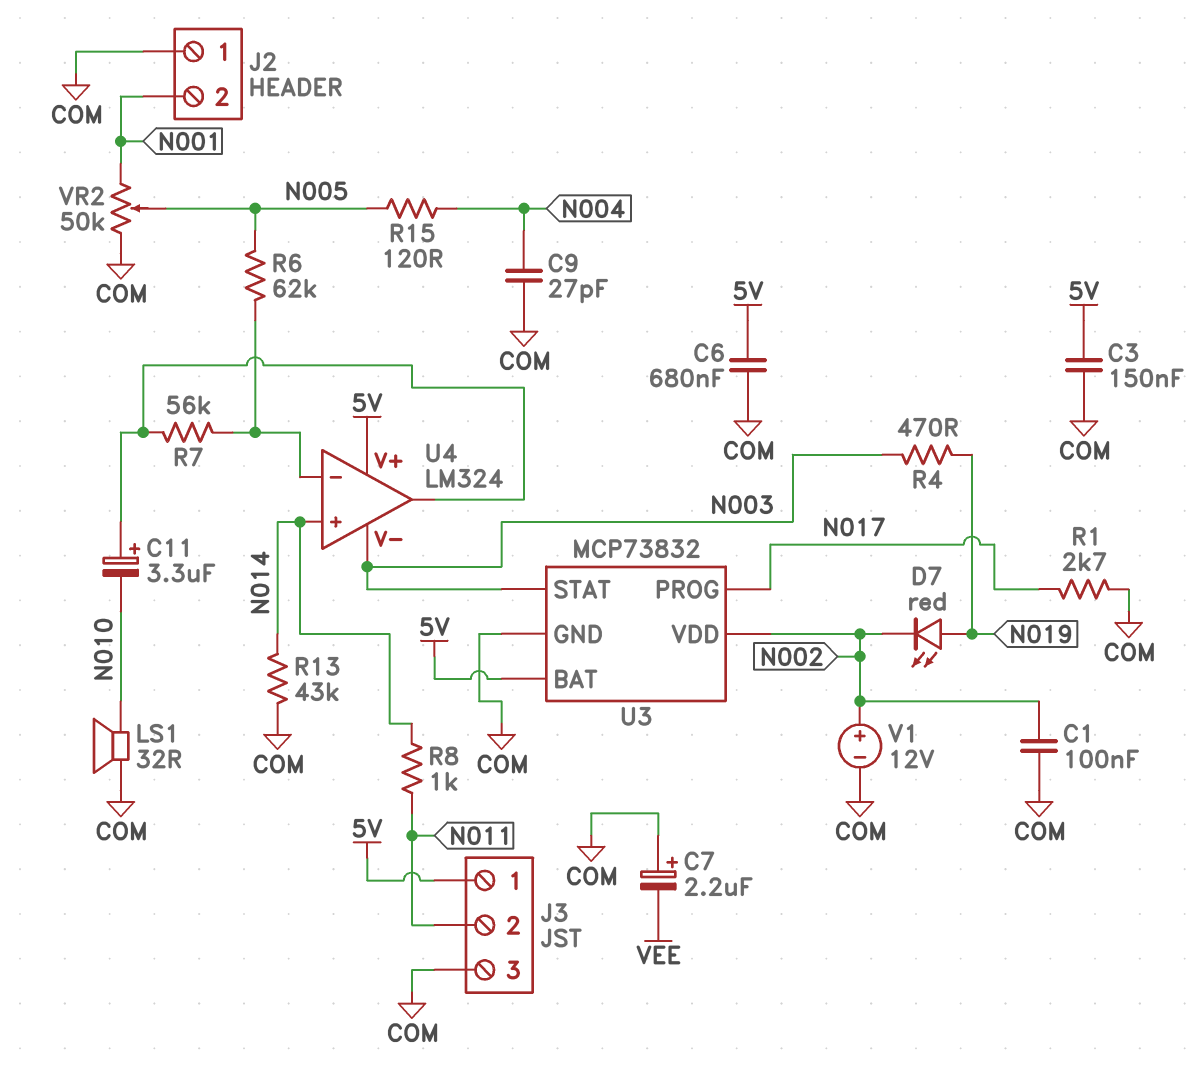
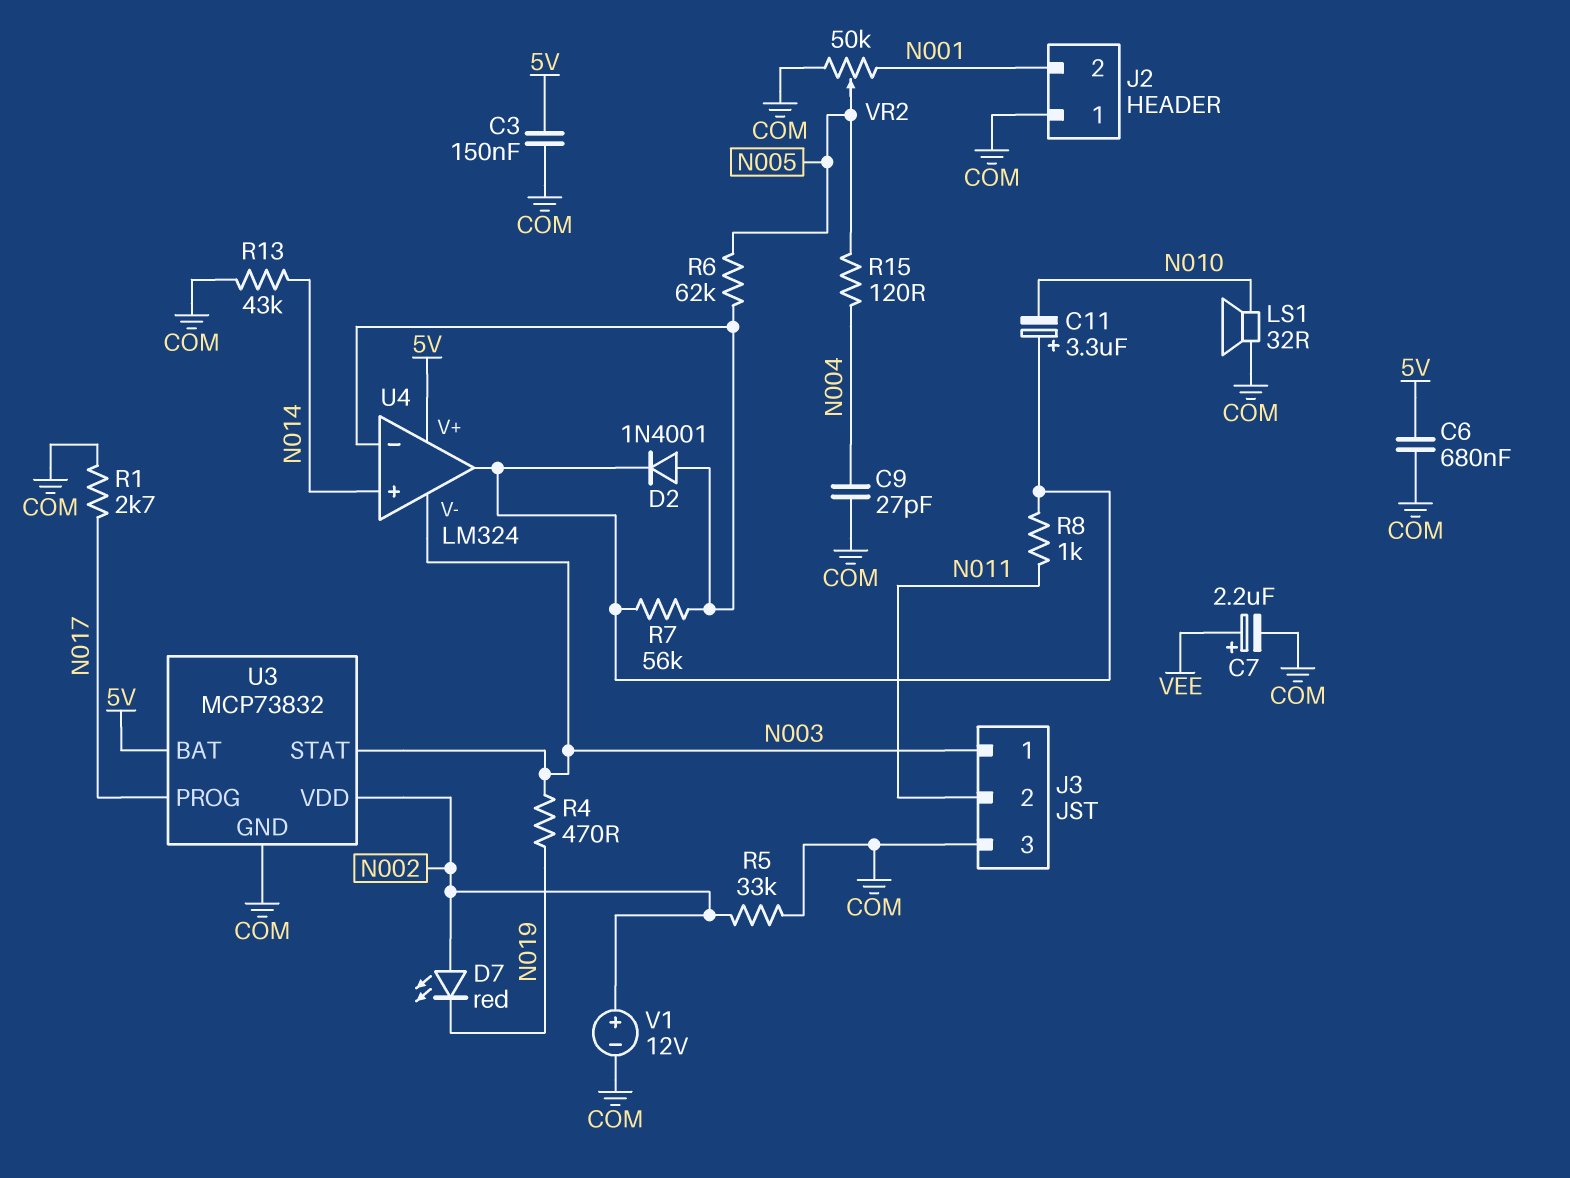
C1: 100nF (COM, N002) -> none
C7: 2.2uF (plus COM, minus VEE) -> 2.2uF (plus VEE, minus COM)
D2: none -> diode 1N4001 (A U4/in-, K U4/out)
D7: LED red (A N019, K N002) -> LED red (A N002, K N019)
J3 pin 1: 5V -> N003
R5: none -> 33k (COM, N002)
R8: 1k (N011, N014) -> 1k (N011, U4/out)

